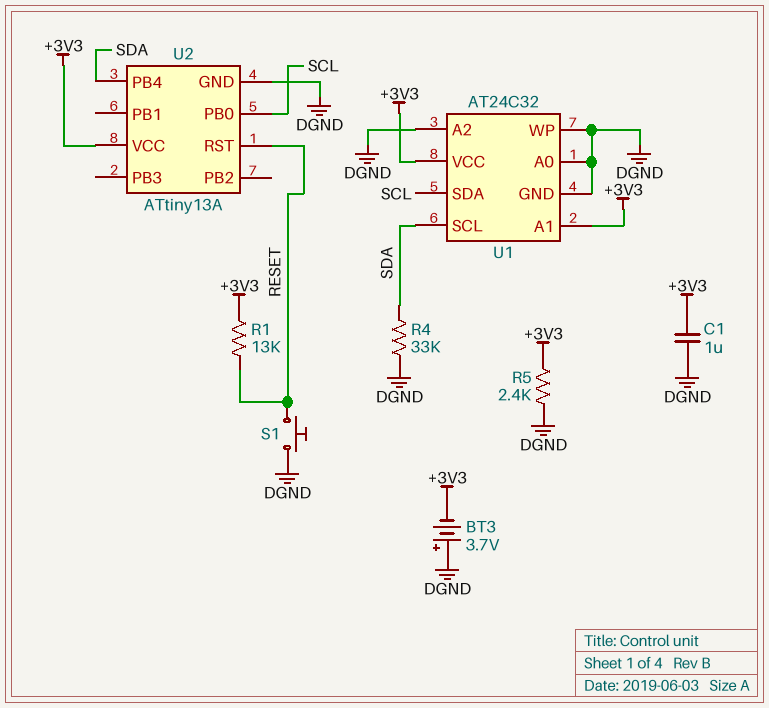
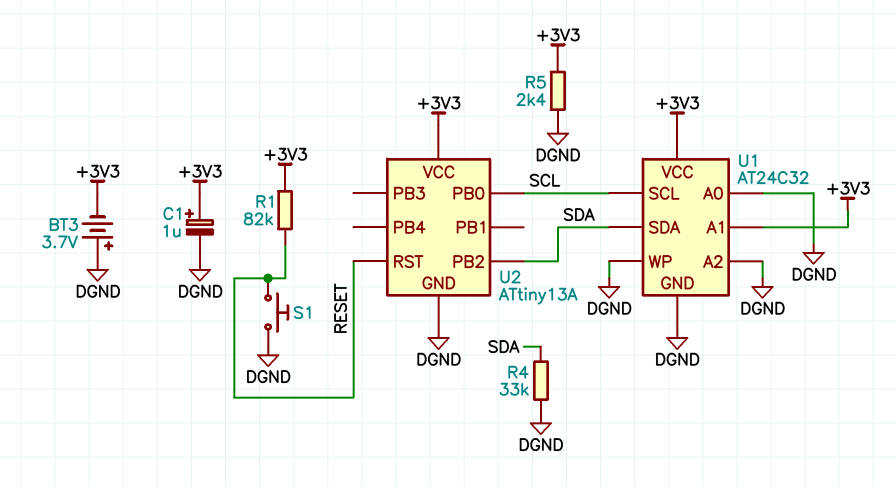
C1: 1uF (+3V3, DGND) -> 1uF (plus +3V3, minus DGND)
R1: 13k (+3V3, RESET) -> 82k (+3V3, RESET)
U1 pin SCL: SDA -> SCL
U1 pin SDA: SCL -> SDA
U2 pin PB2: none -> SDA
U2 pin PB4: SDA -> none

